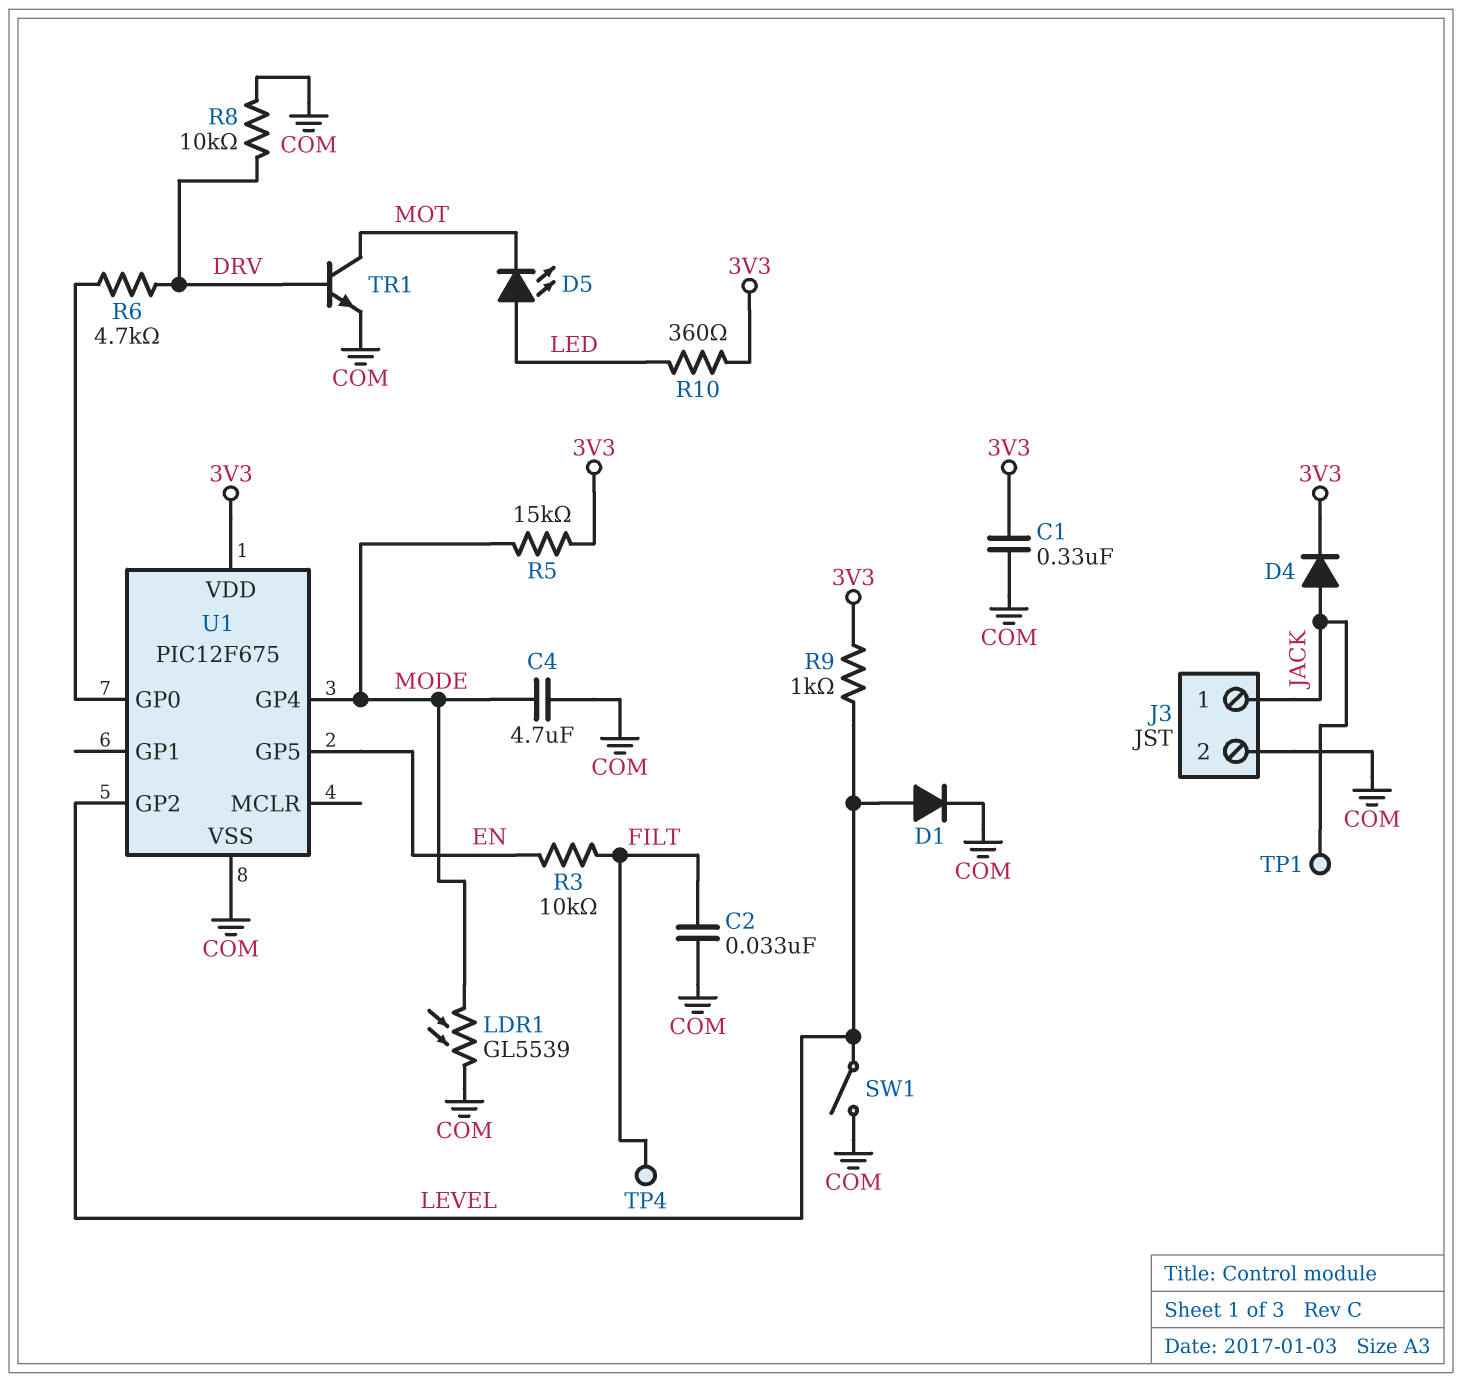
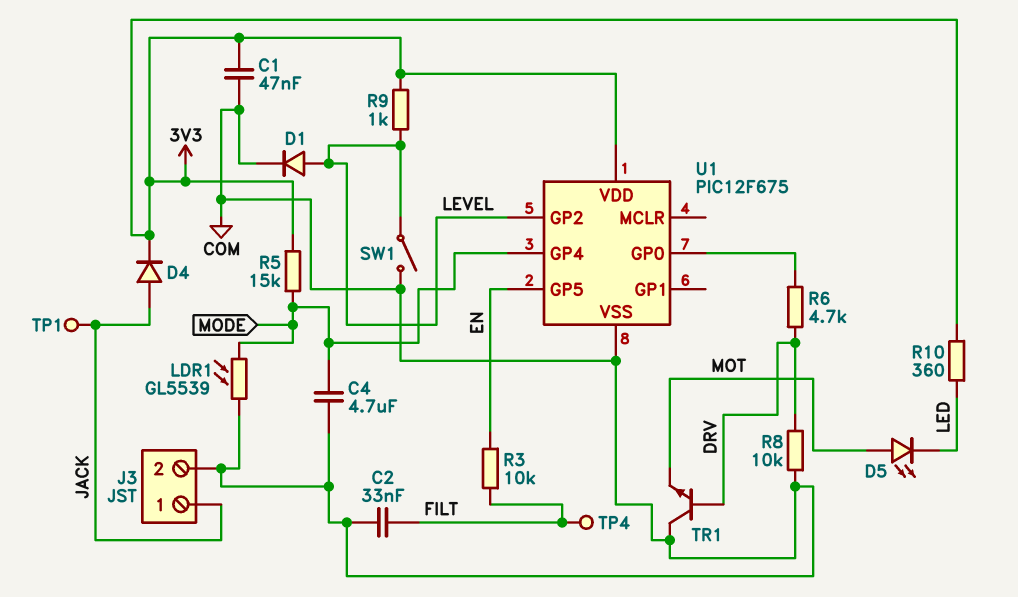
C1: 330nF (3V3, COM) -> 47nF (3V3, COM)
D5: LED (A LED, K MOT) -> LED (A MOT, K LED)
TR1: NPN (B DRV, C MOT, E COM) -> NPN (B DRV, C COM, E MOT)

